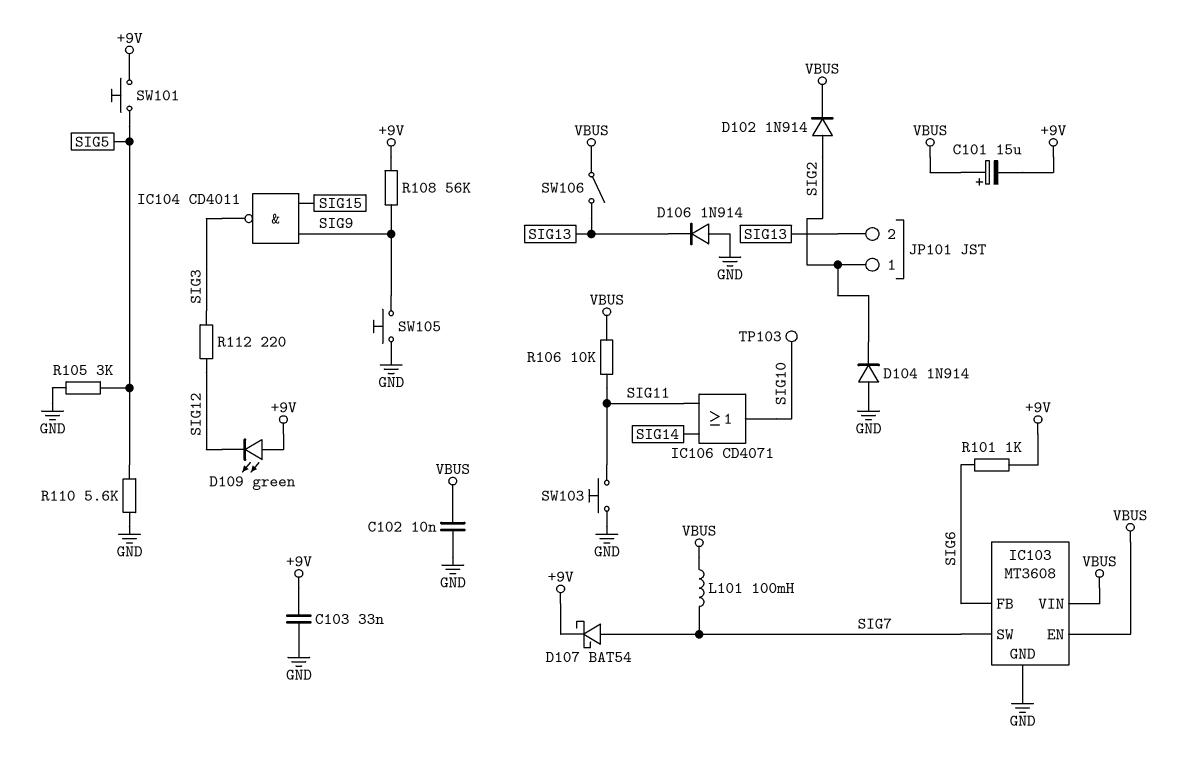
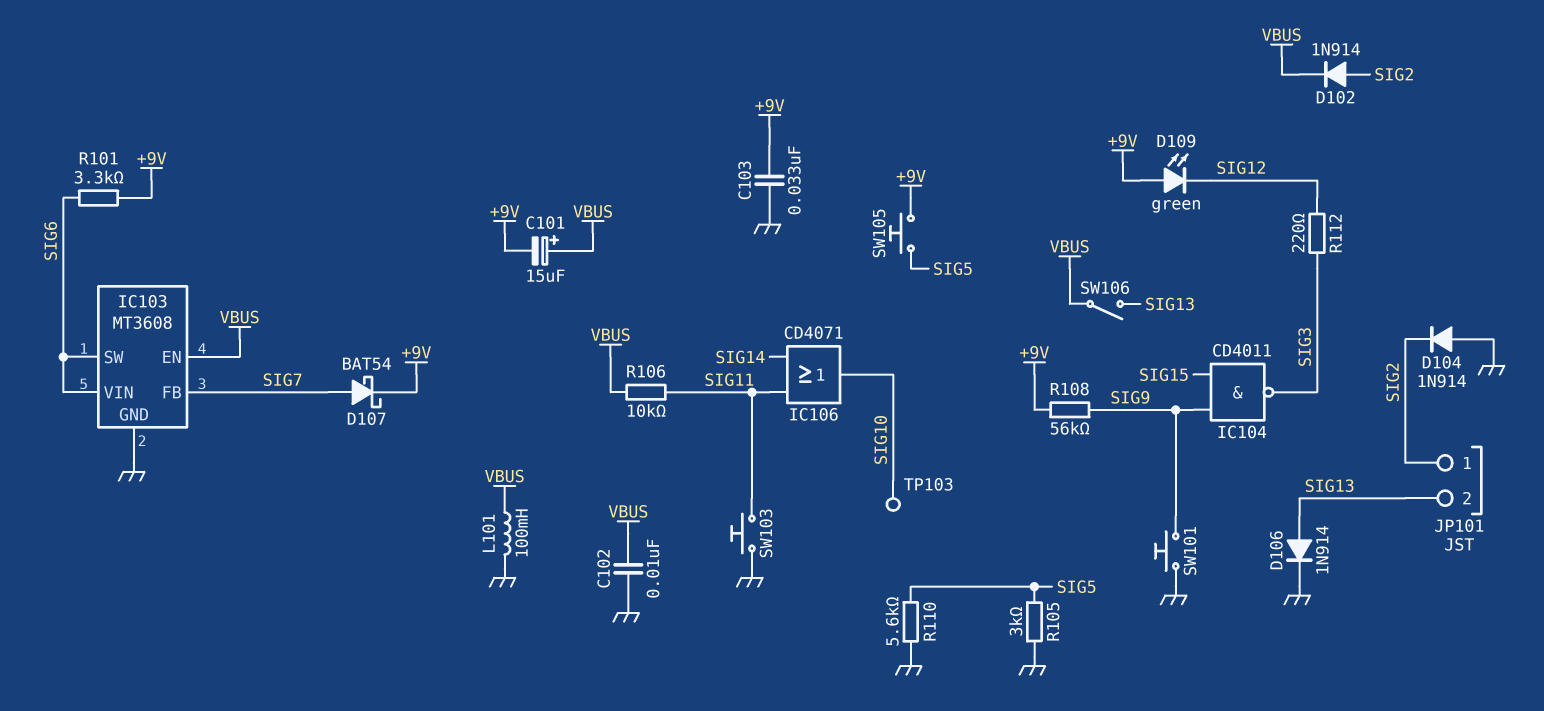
D106: diode 1N914 (A GND, K SIG13) -> diode 1N914 (A SIG13, K GND)
IC103 pin FB: SIG6 -> SIG7
IC103 pin SW: SIG7 -> SIG6
IC103 pin VIN: VBUS -> SIG6
L101: 100mH (SIG7, VBUS) -> 100mH (GND, VBUS)
R101: 1k (+9V, SIG6) -> 3.3k (+9V, SIG6)
SW101: button (+9V, SIG5) -> button (GND, SIG9)
SW105: button (GND, SIG9) -> button (+9V, SIG5)

